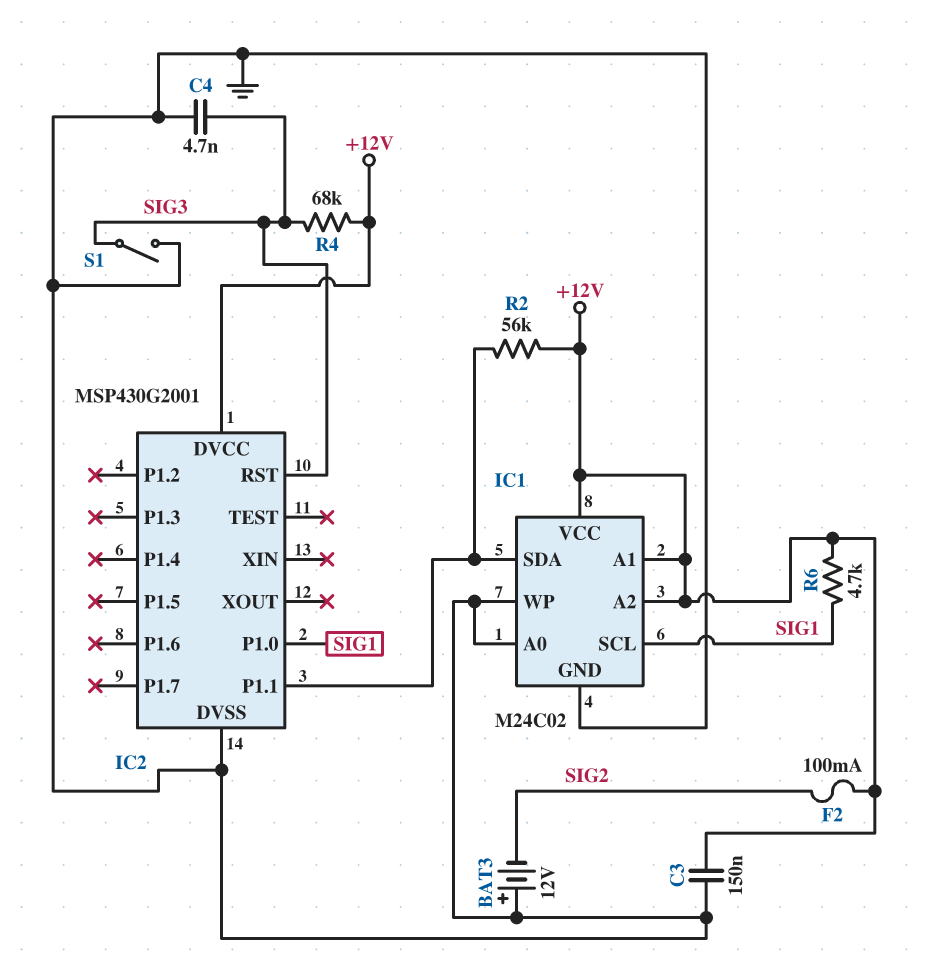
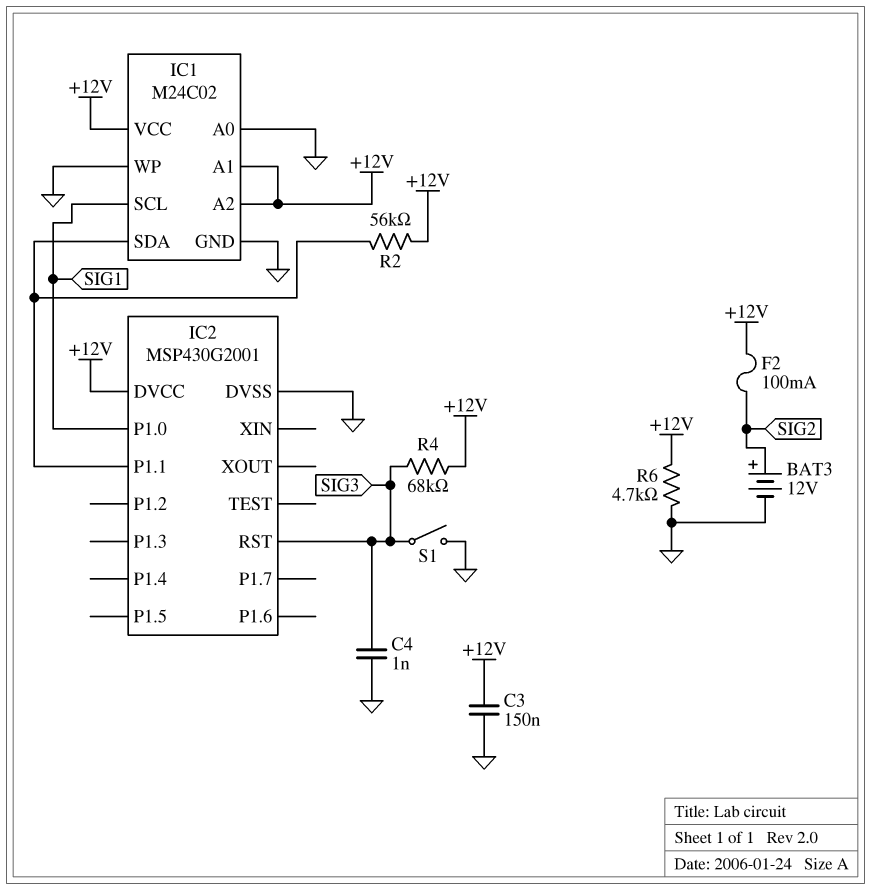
BAT3: 12V (plus GND, minus SIG2) -> 12V (plus SIG2, minus GND)
C4: 4.7nF (GND, SIG3) -> 1nF (GND, SIG3)
R6: 4.7k (+12V, SIG1) -> 4.7k (+12V, GND)

